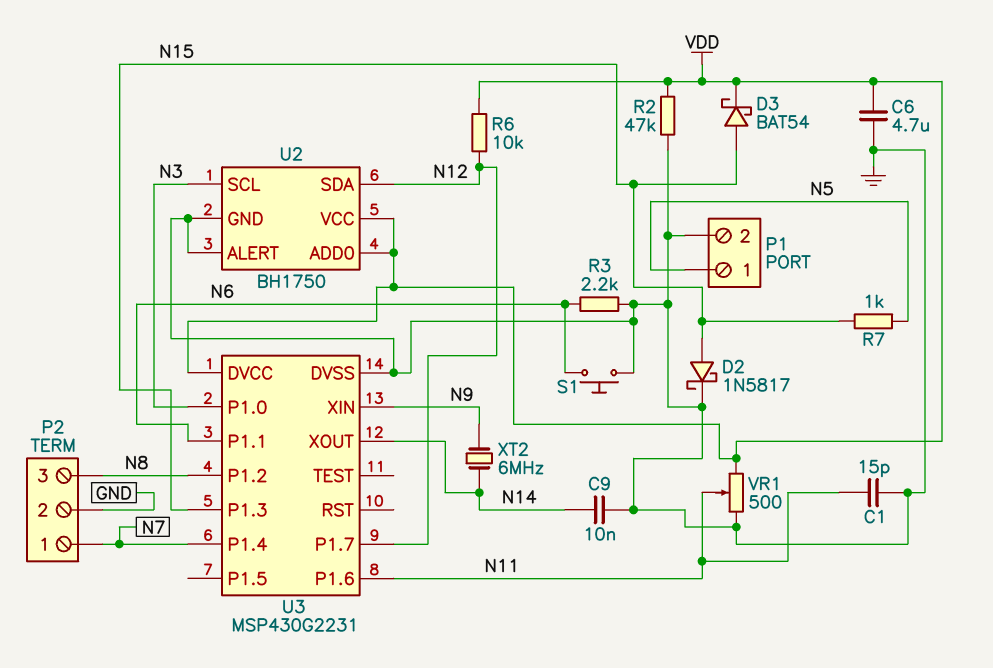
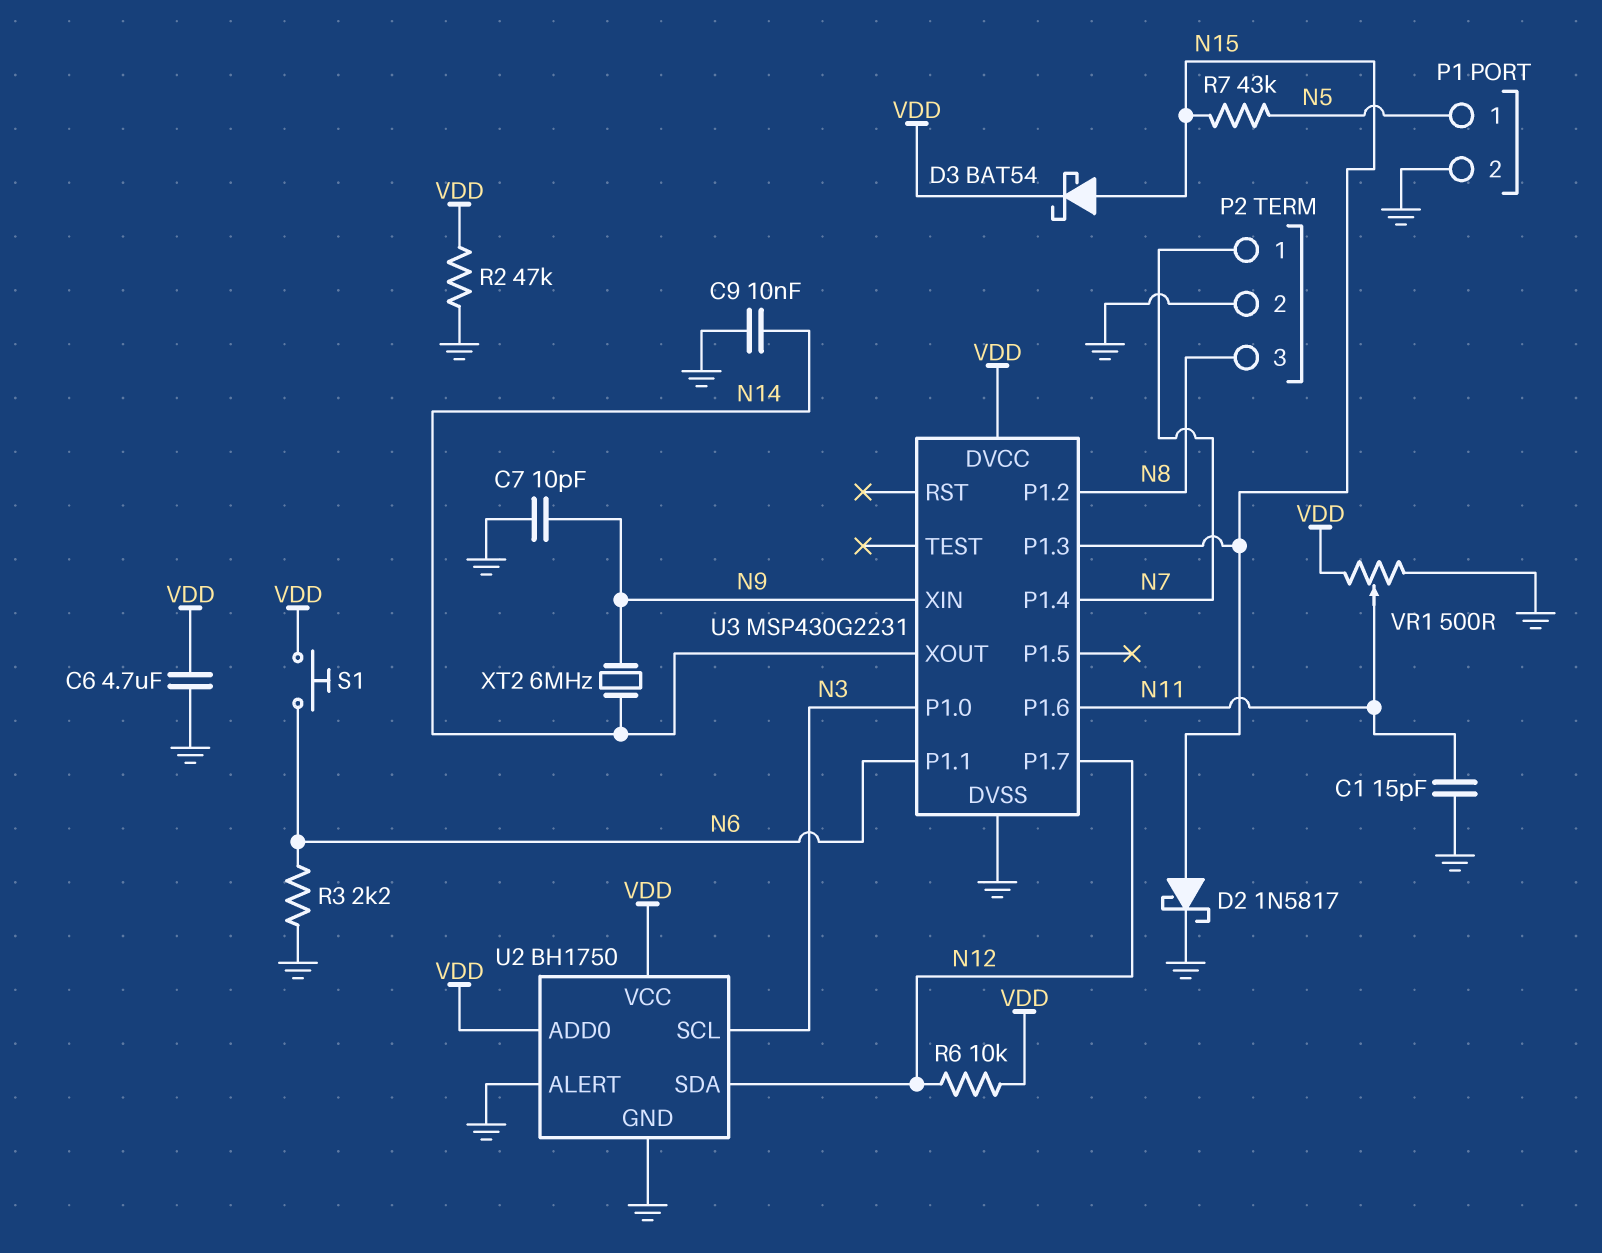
C7: none -> 10pF (GND, N9)
R7: 1k (N5, N15) -> 43k (N5, N15)
S1: button (GND, N6) -> button (N6, VDD)

